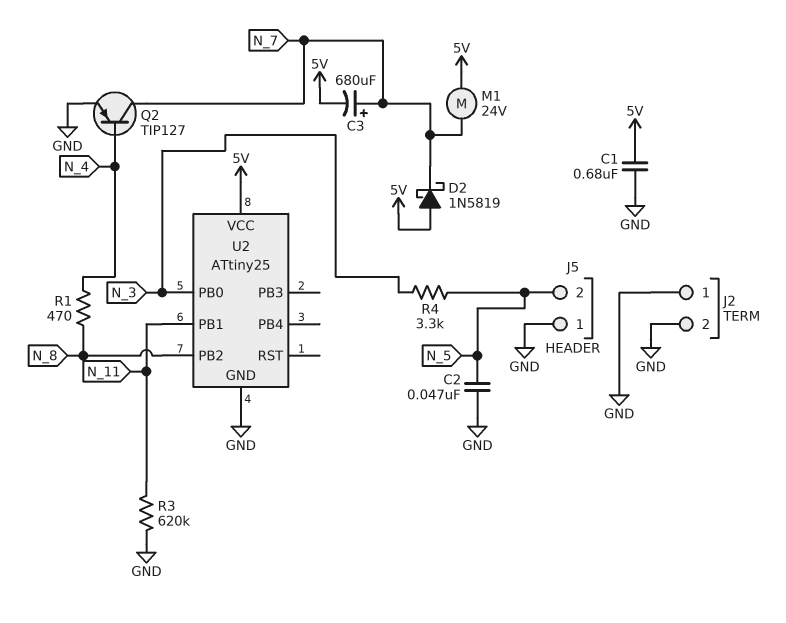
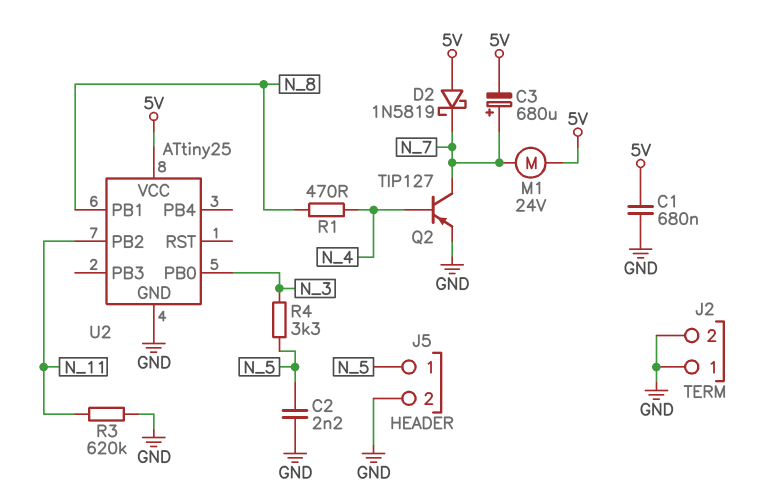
C2: 47nF (GND, N_5) -> 2.2nF (GND, N_5)
J5 pin 1: GND -> N_5
J5 pin 2: N_5 -> GND
U2 pin PB1: N_11 -> N_8
U2 pin PB2: N_8 -> N_11

